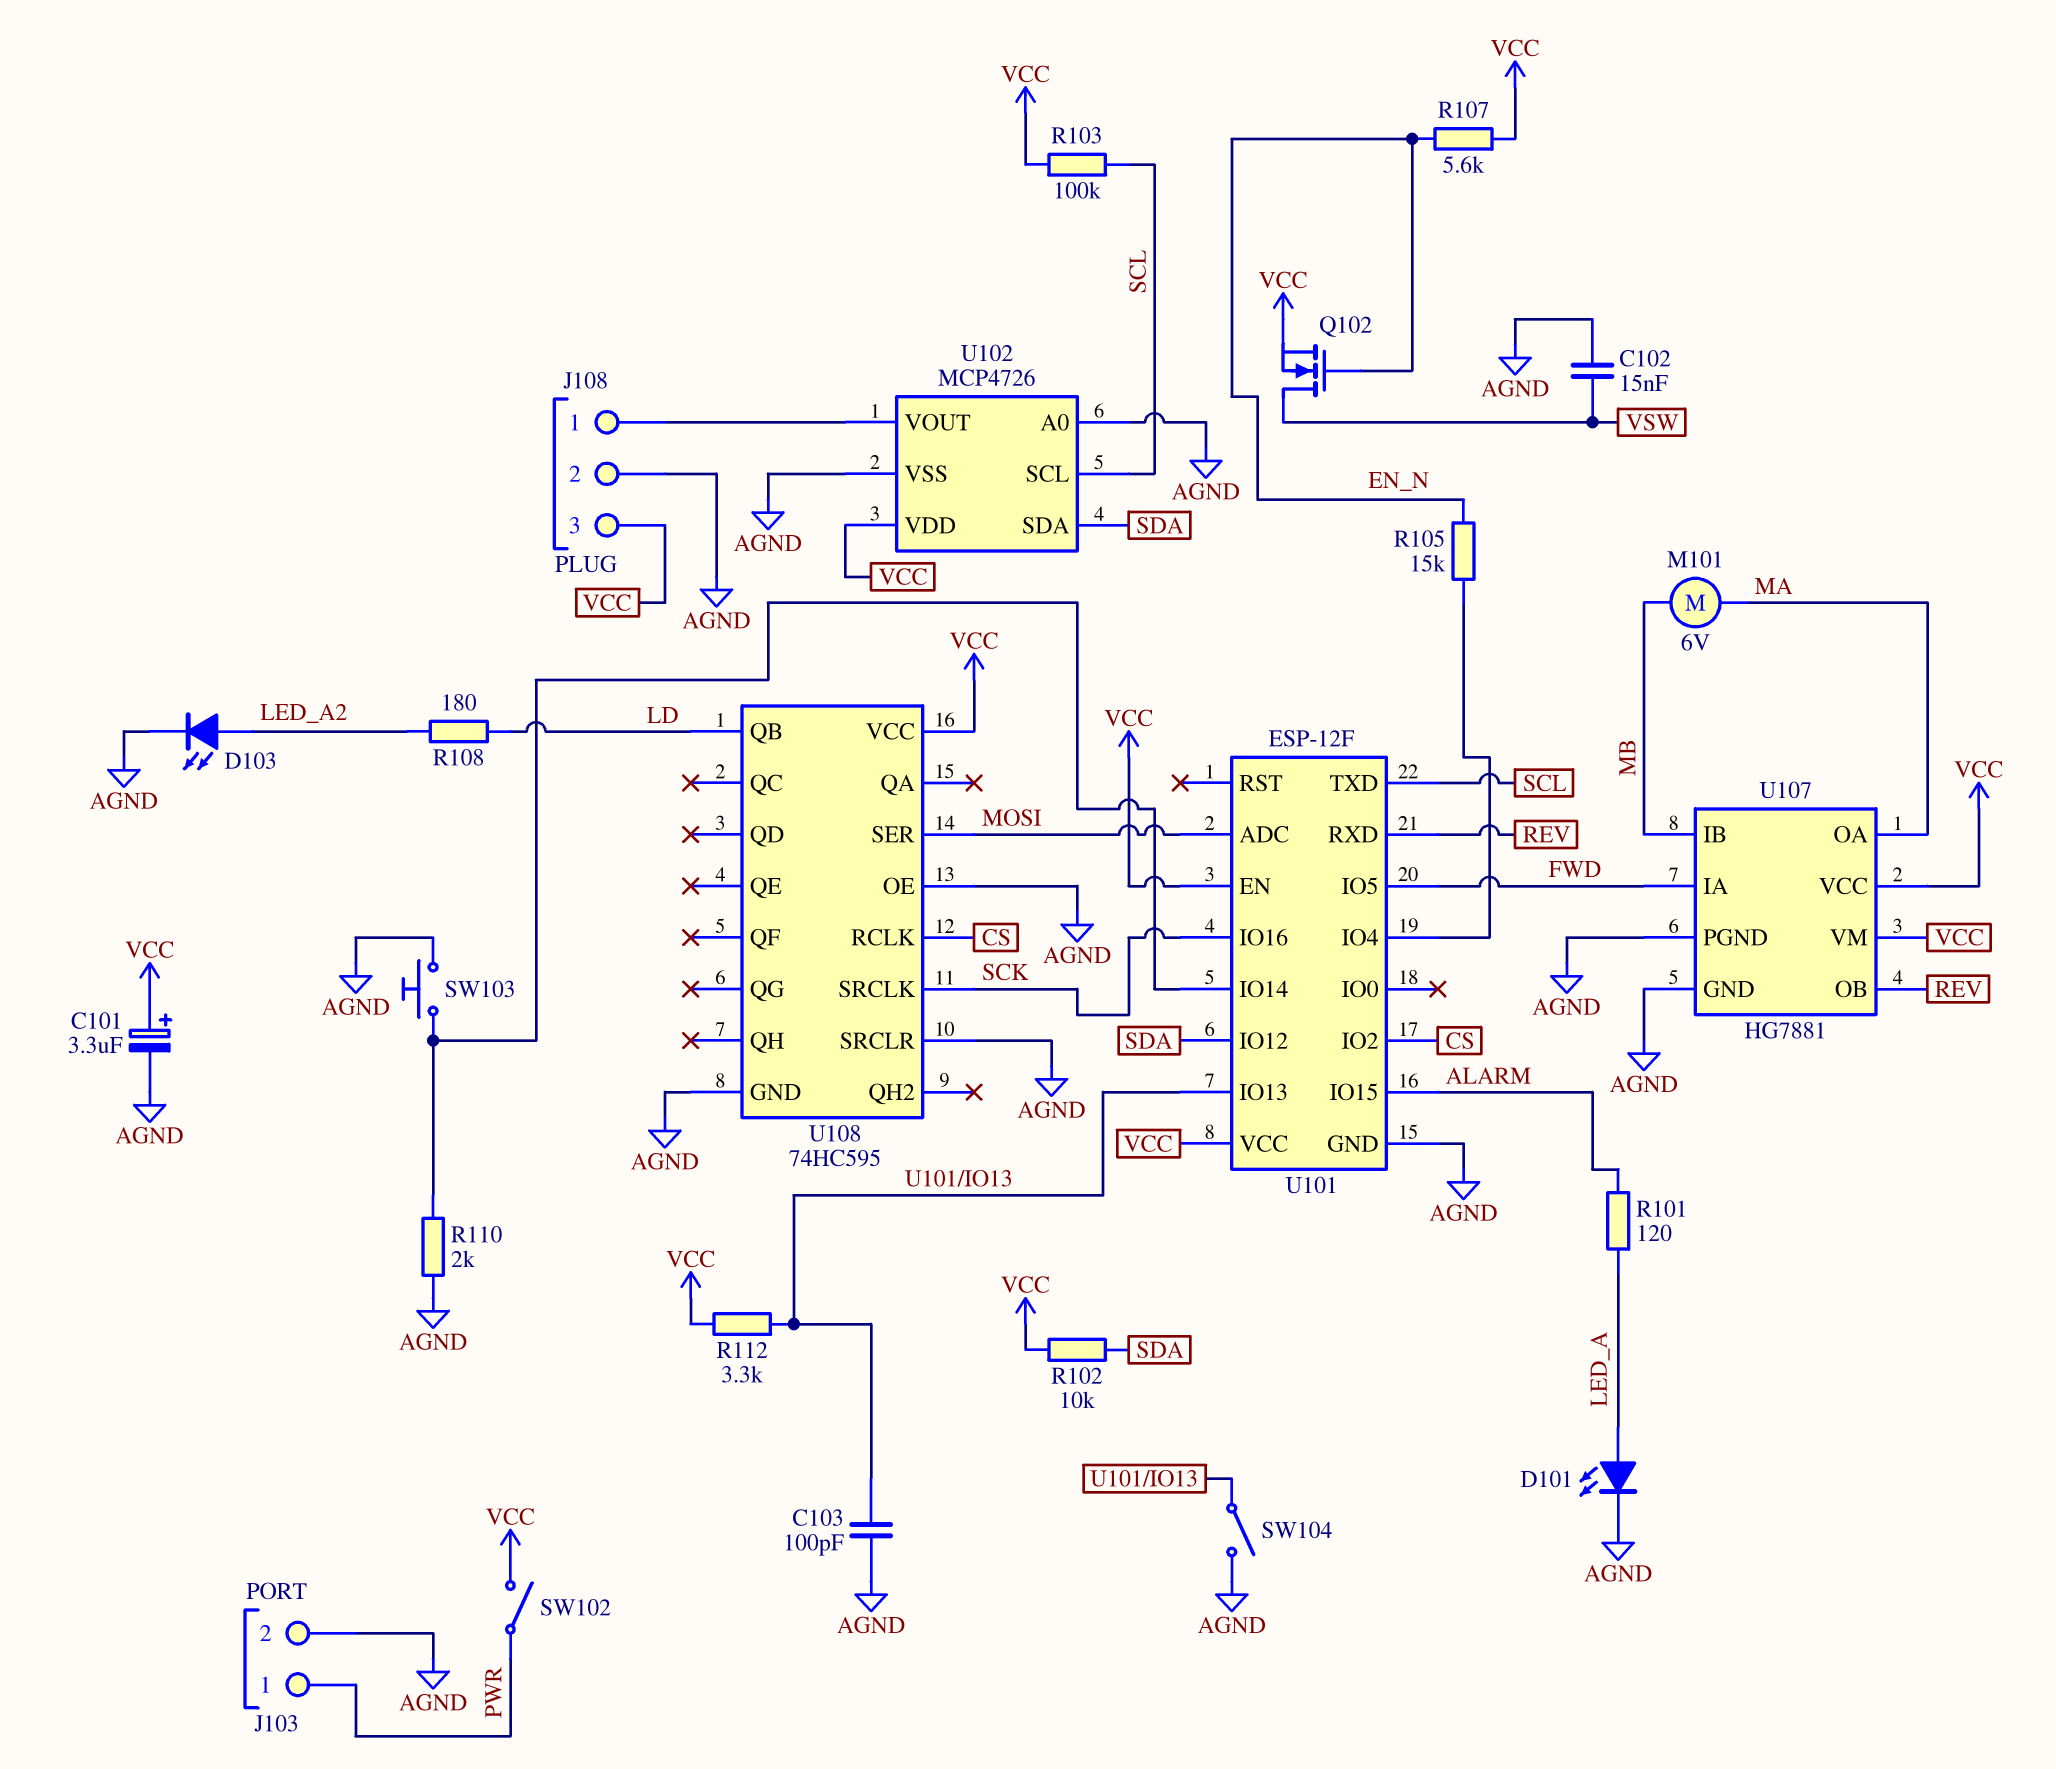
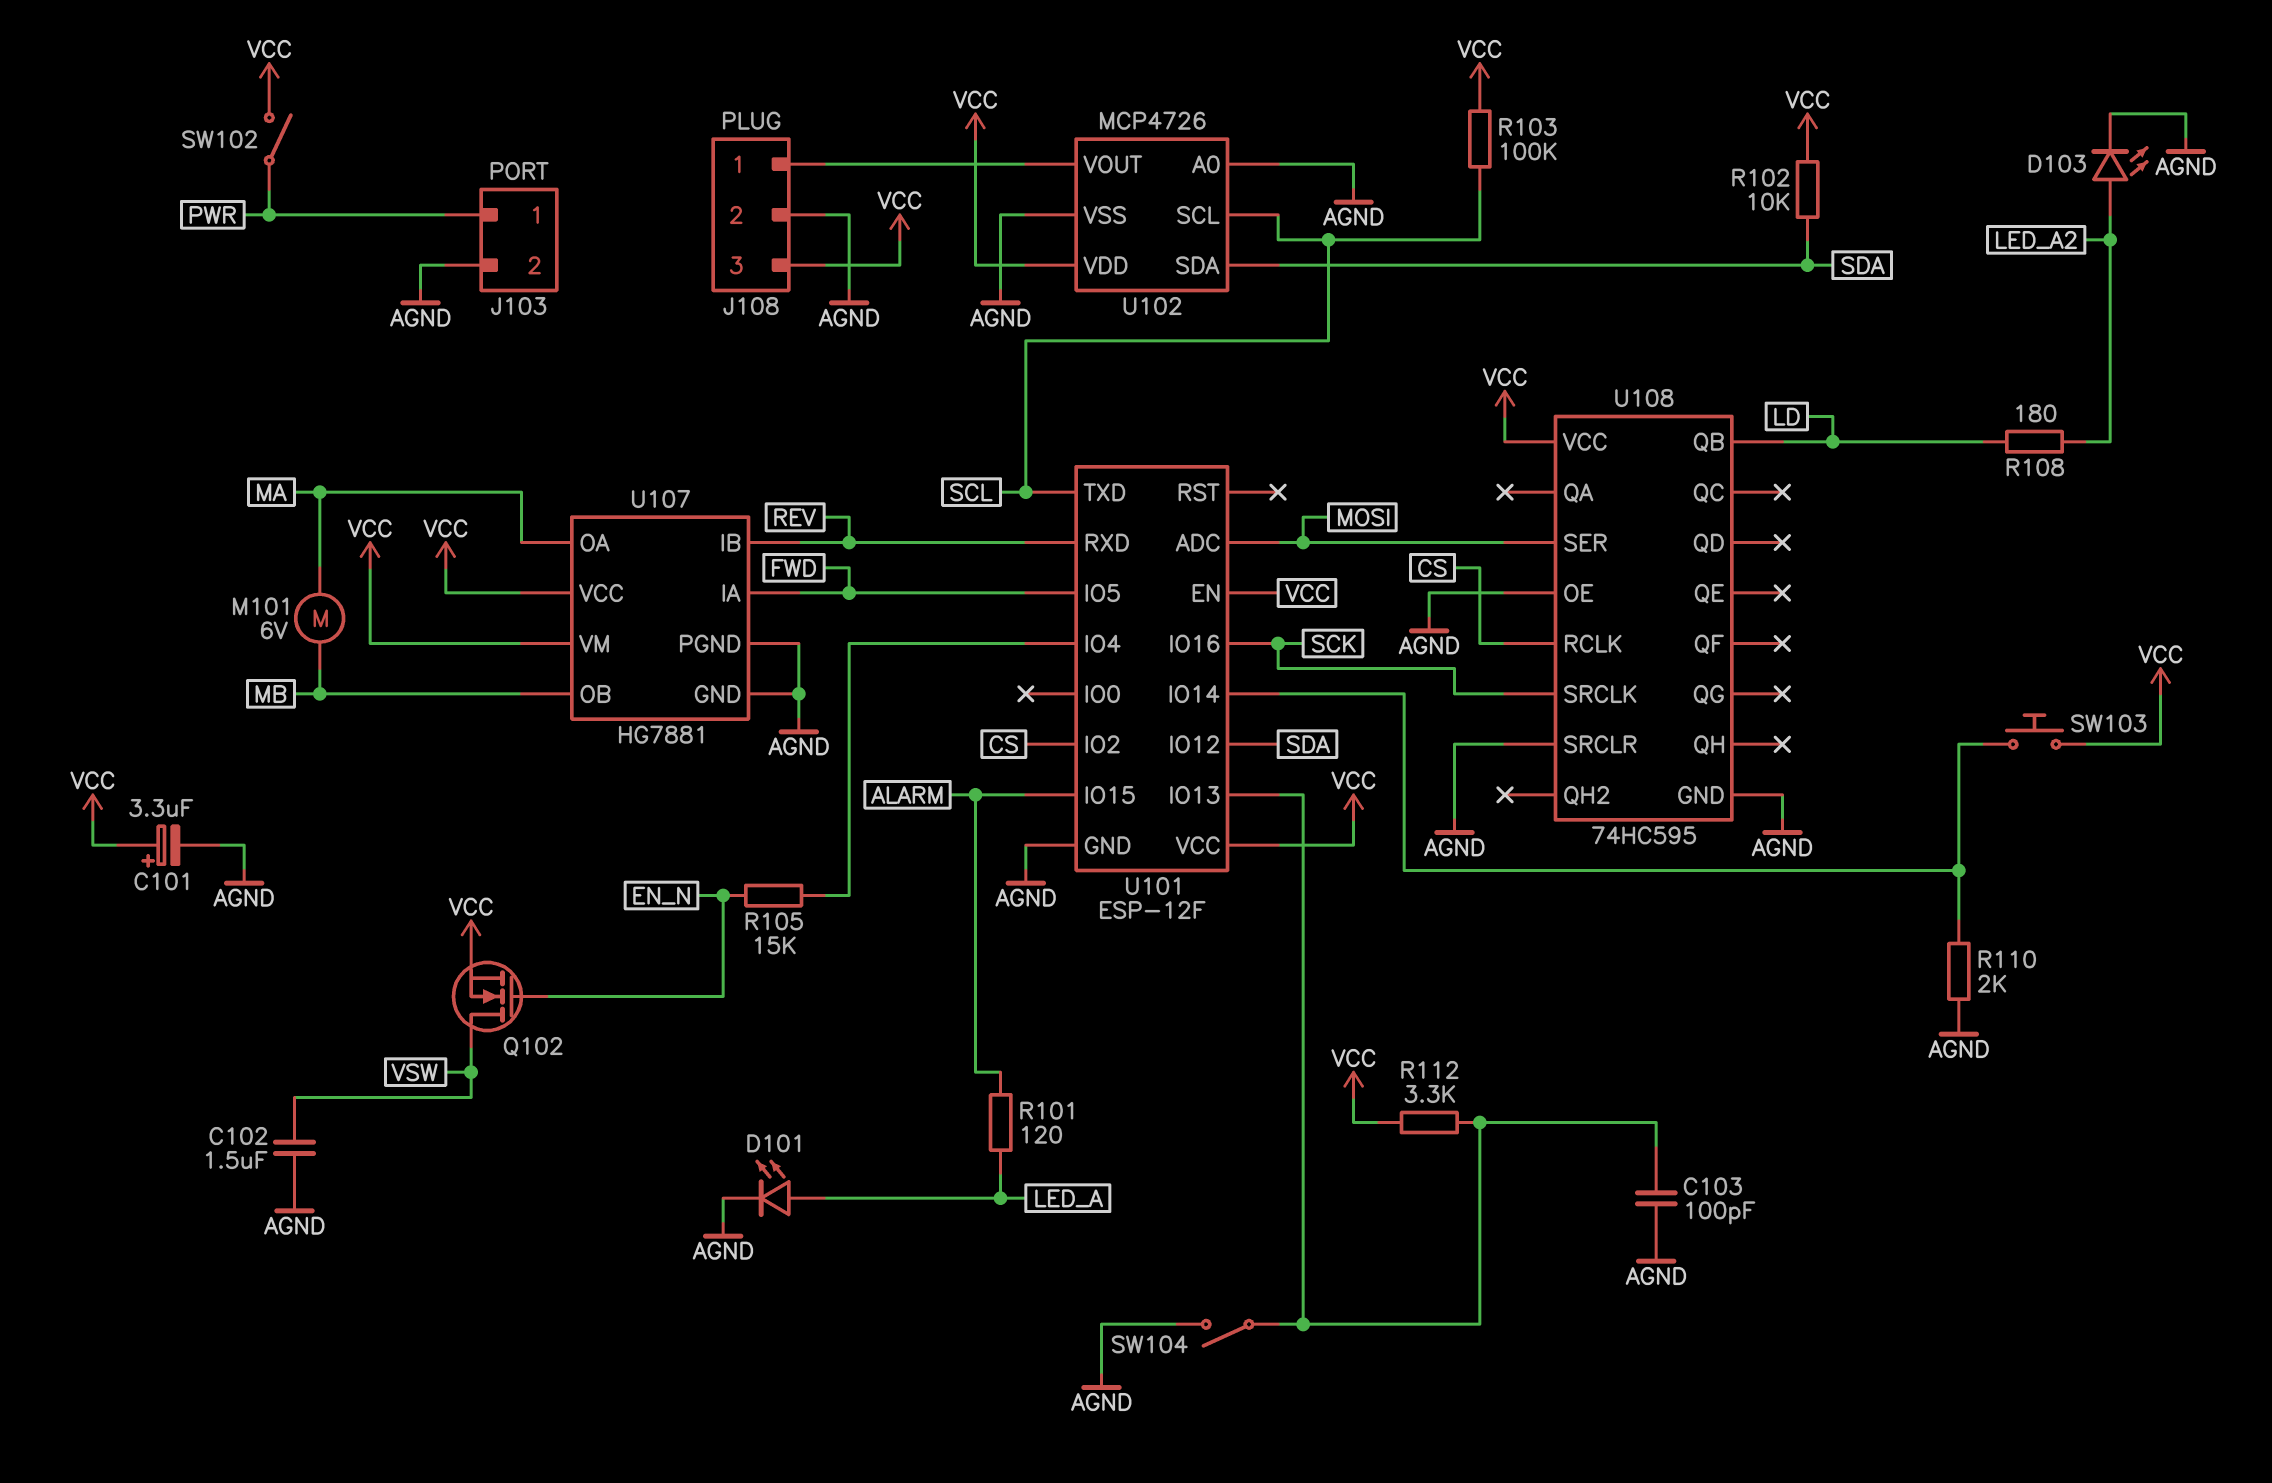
C102: 15nF (AGND, VSW) -> 1.5uF (AGND, VSW)
R107: 5.6k (EN_N, VCC) -> none
SW103: button (AGND, U101/IO14) -> button (U101/IO14, VCC)
U107 pin IB: MB -> REV
U107 pin OB: REV -> MB

